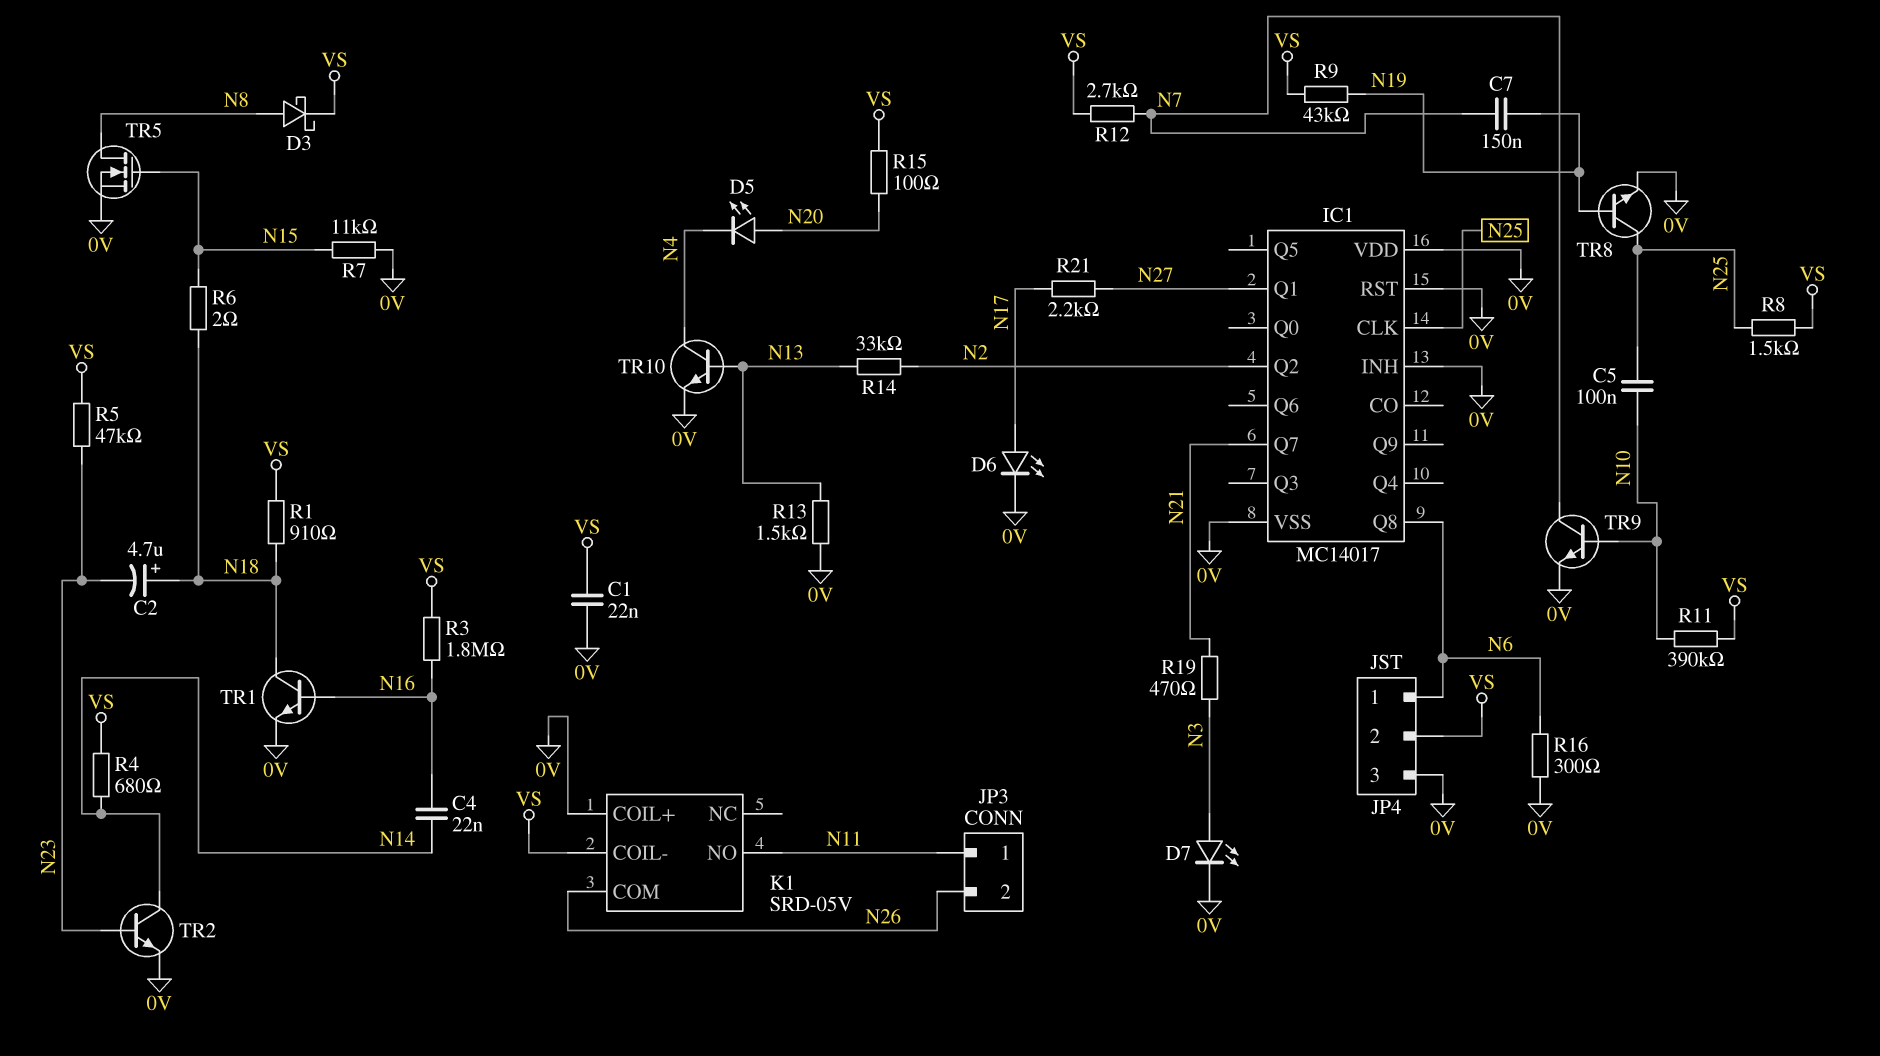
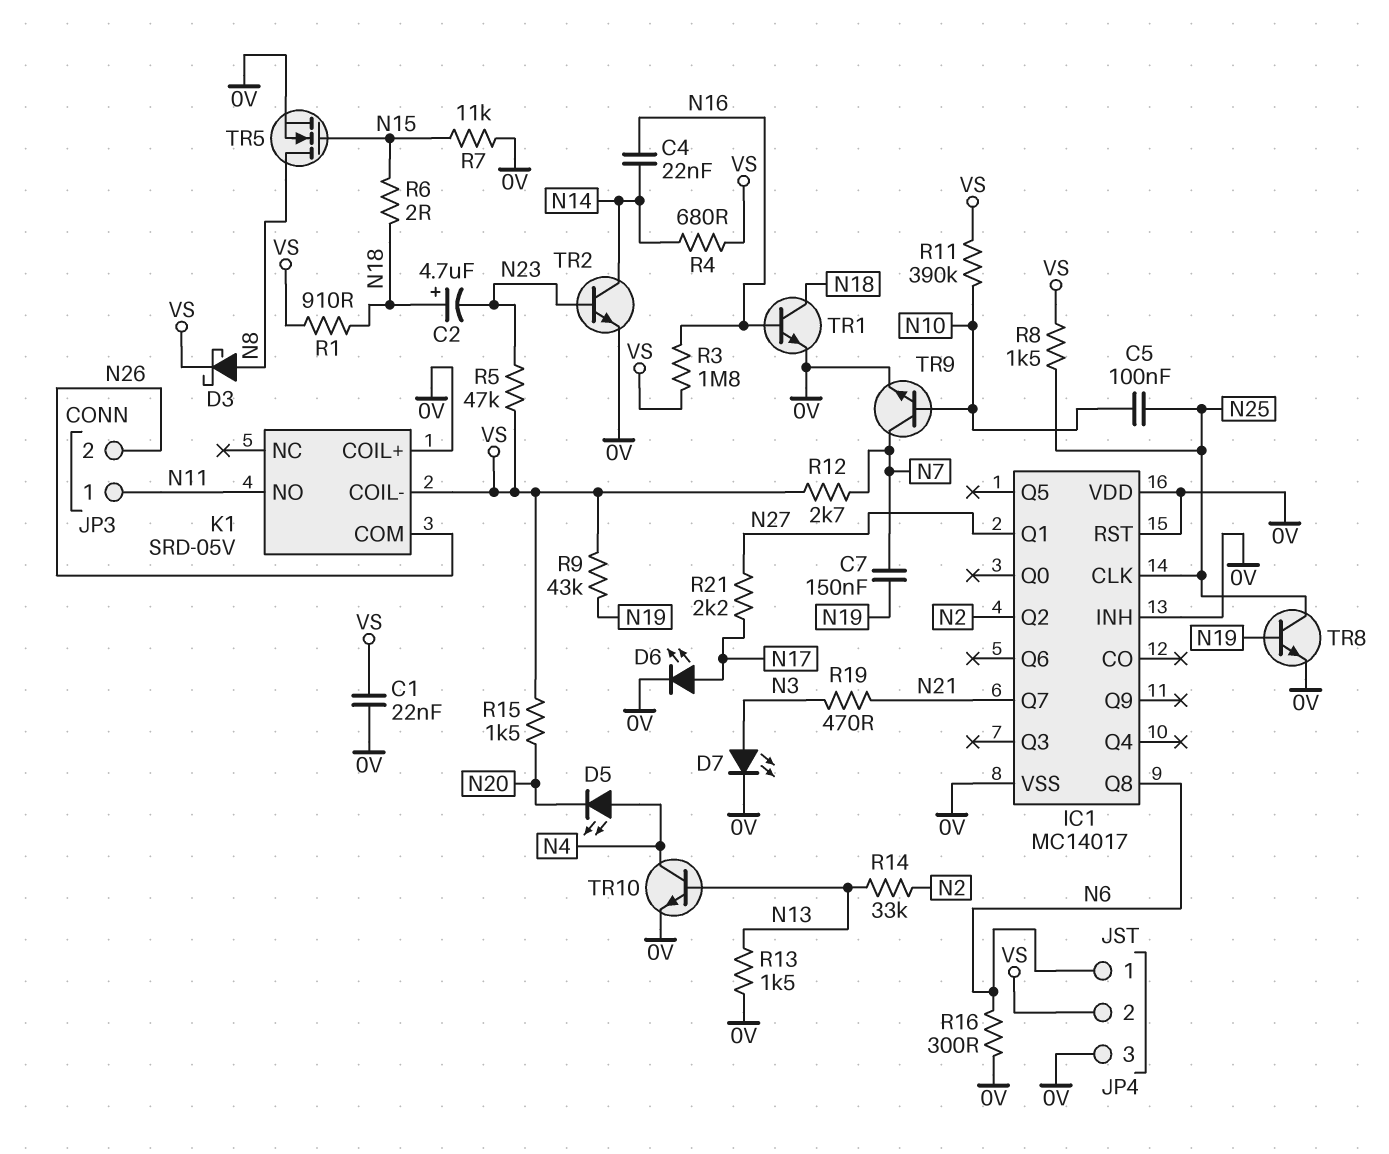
D5: LED (A N20, K N4) -> LED (A N4, K N20)
R15: 100 (N20, VS) -> 1.5k (N20, VS)

